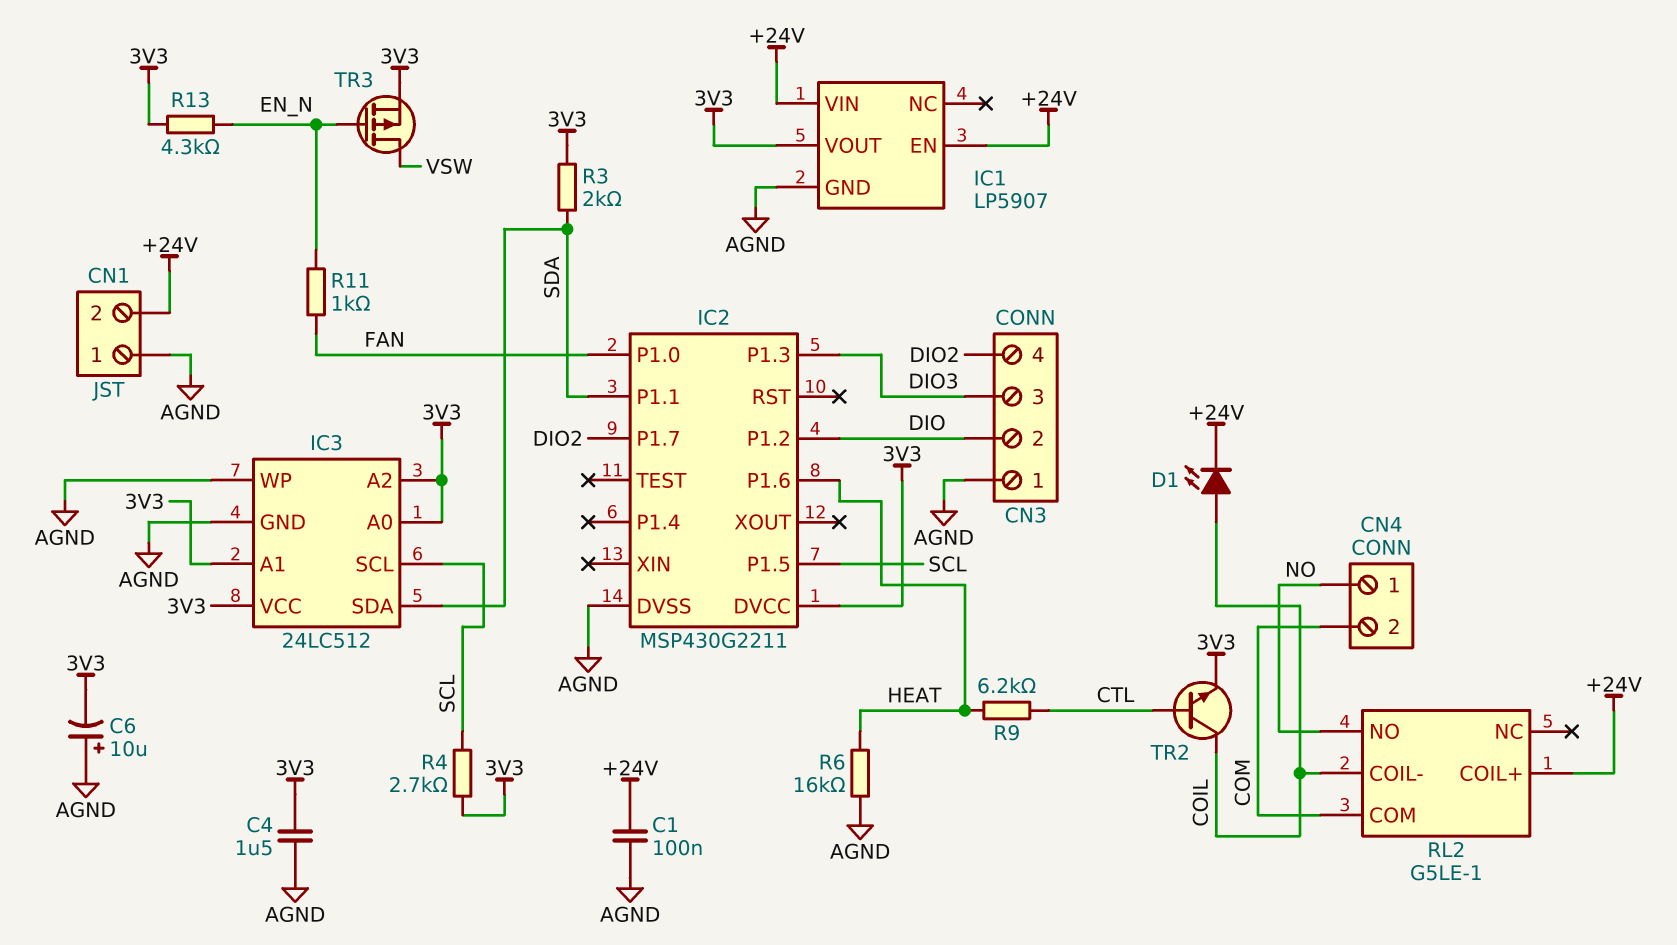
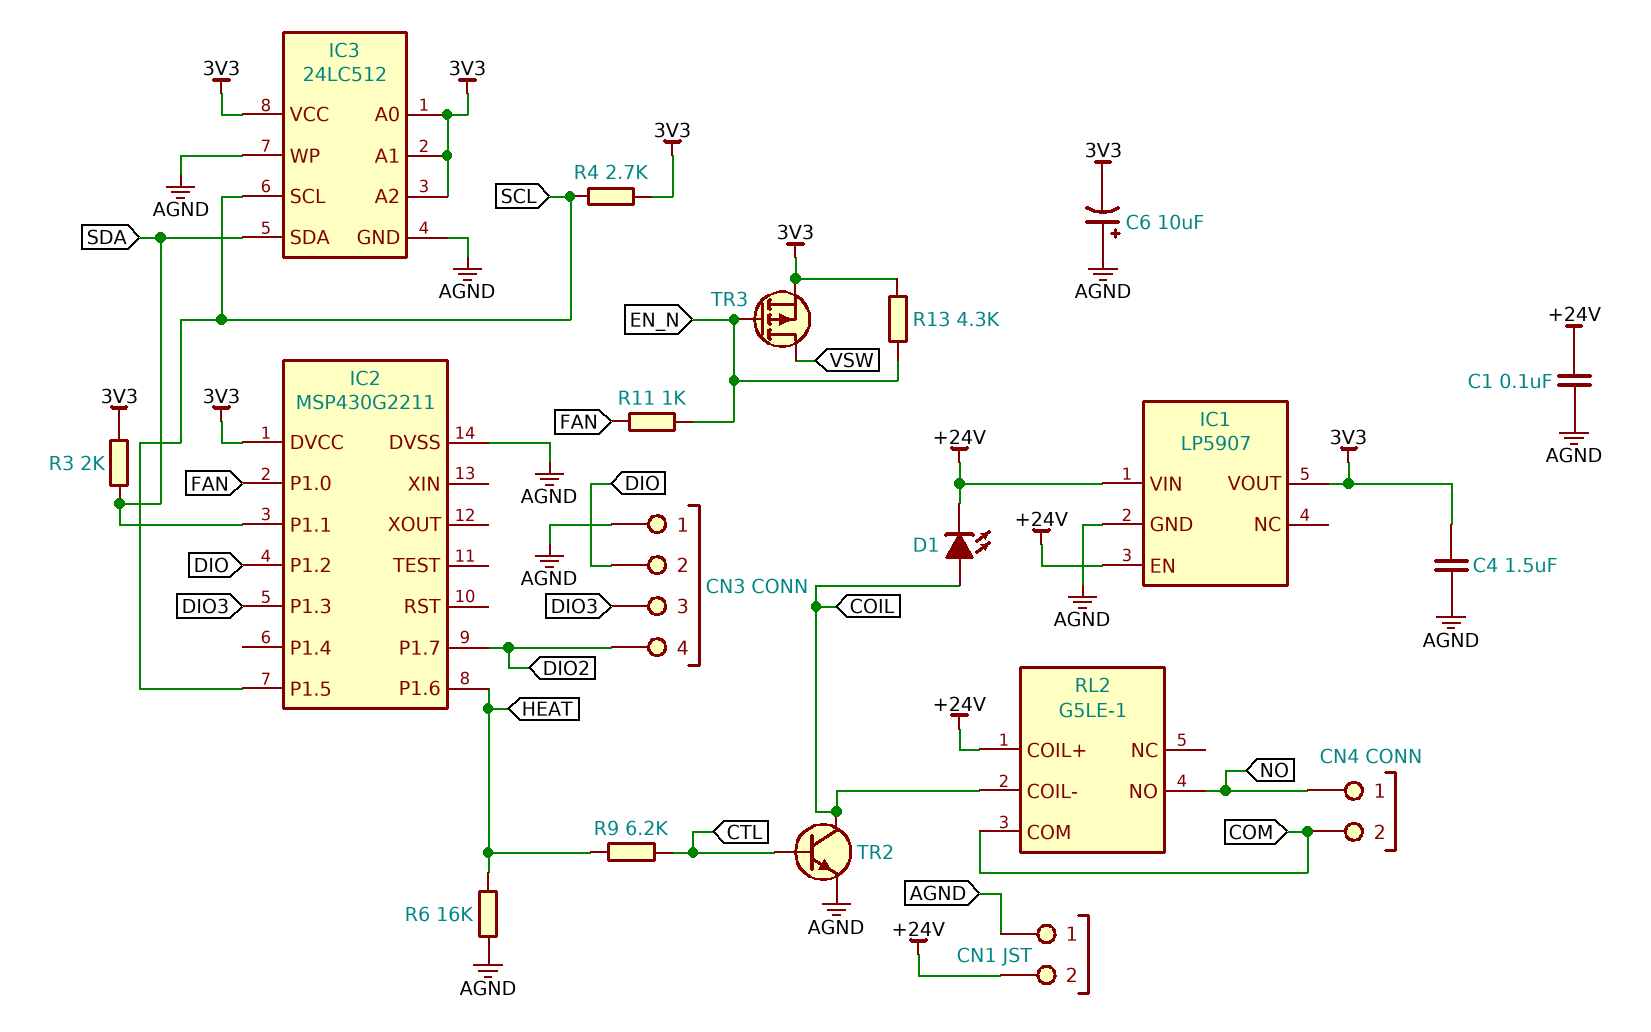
TR2: NPN (B CTL, C COIL, E 3V3) -> NPN (B CTL, C COIL, E AGND)

